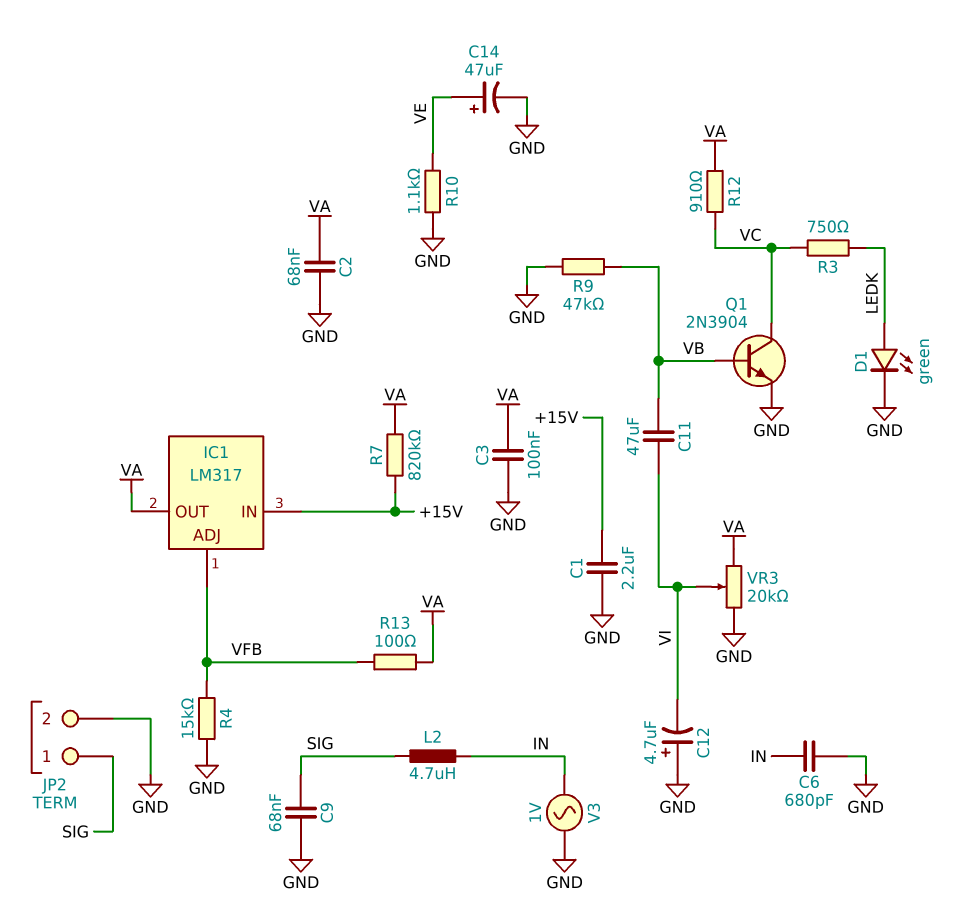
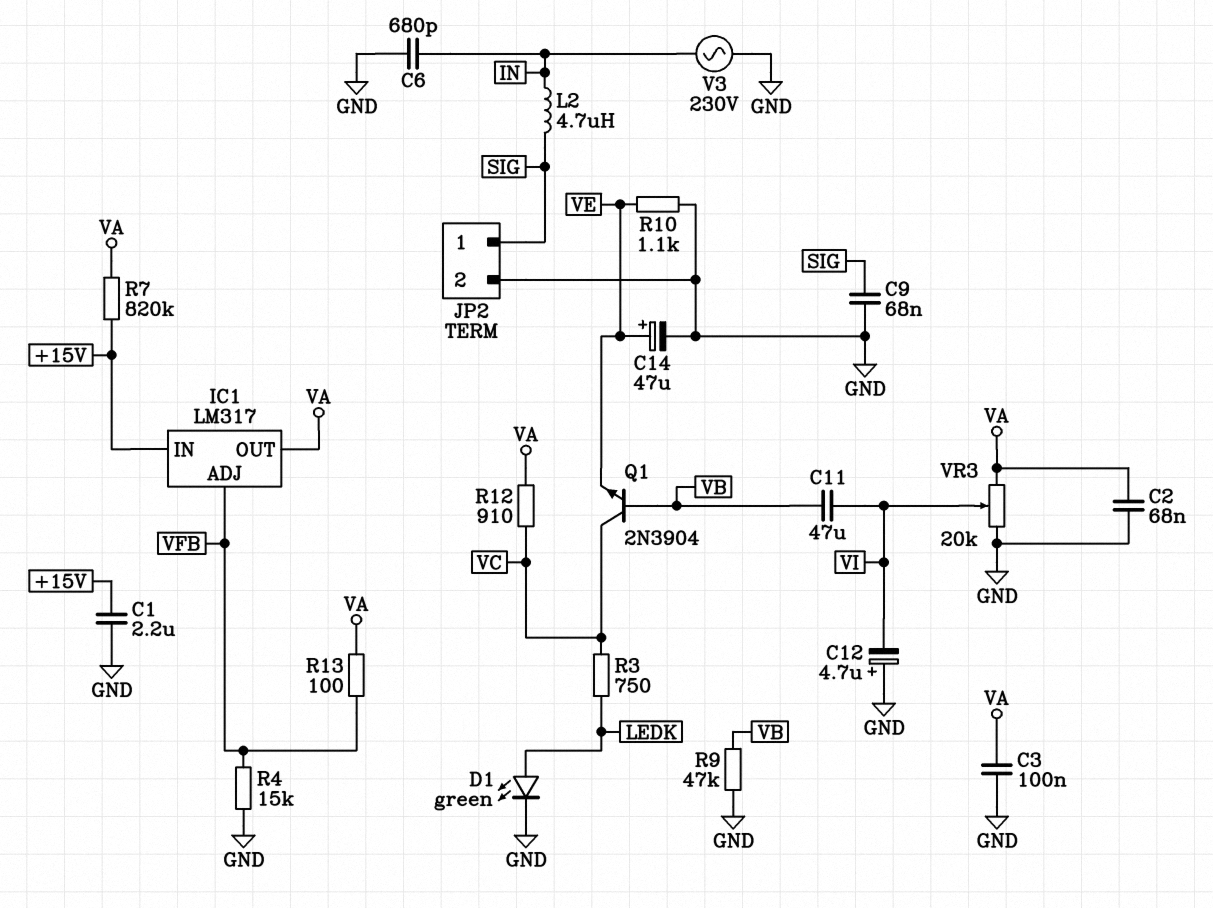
Q1: NPN 2N3904 (B VB, C VC, E GND) -> NPN 2N3904 (B VB, C VC, E VE)
V3: AC 1V (GND, IN) -> AC 230V (GND, IN)

